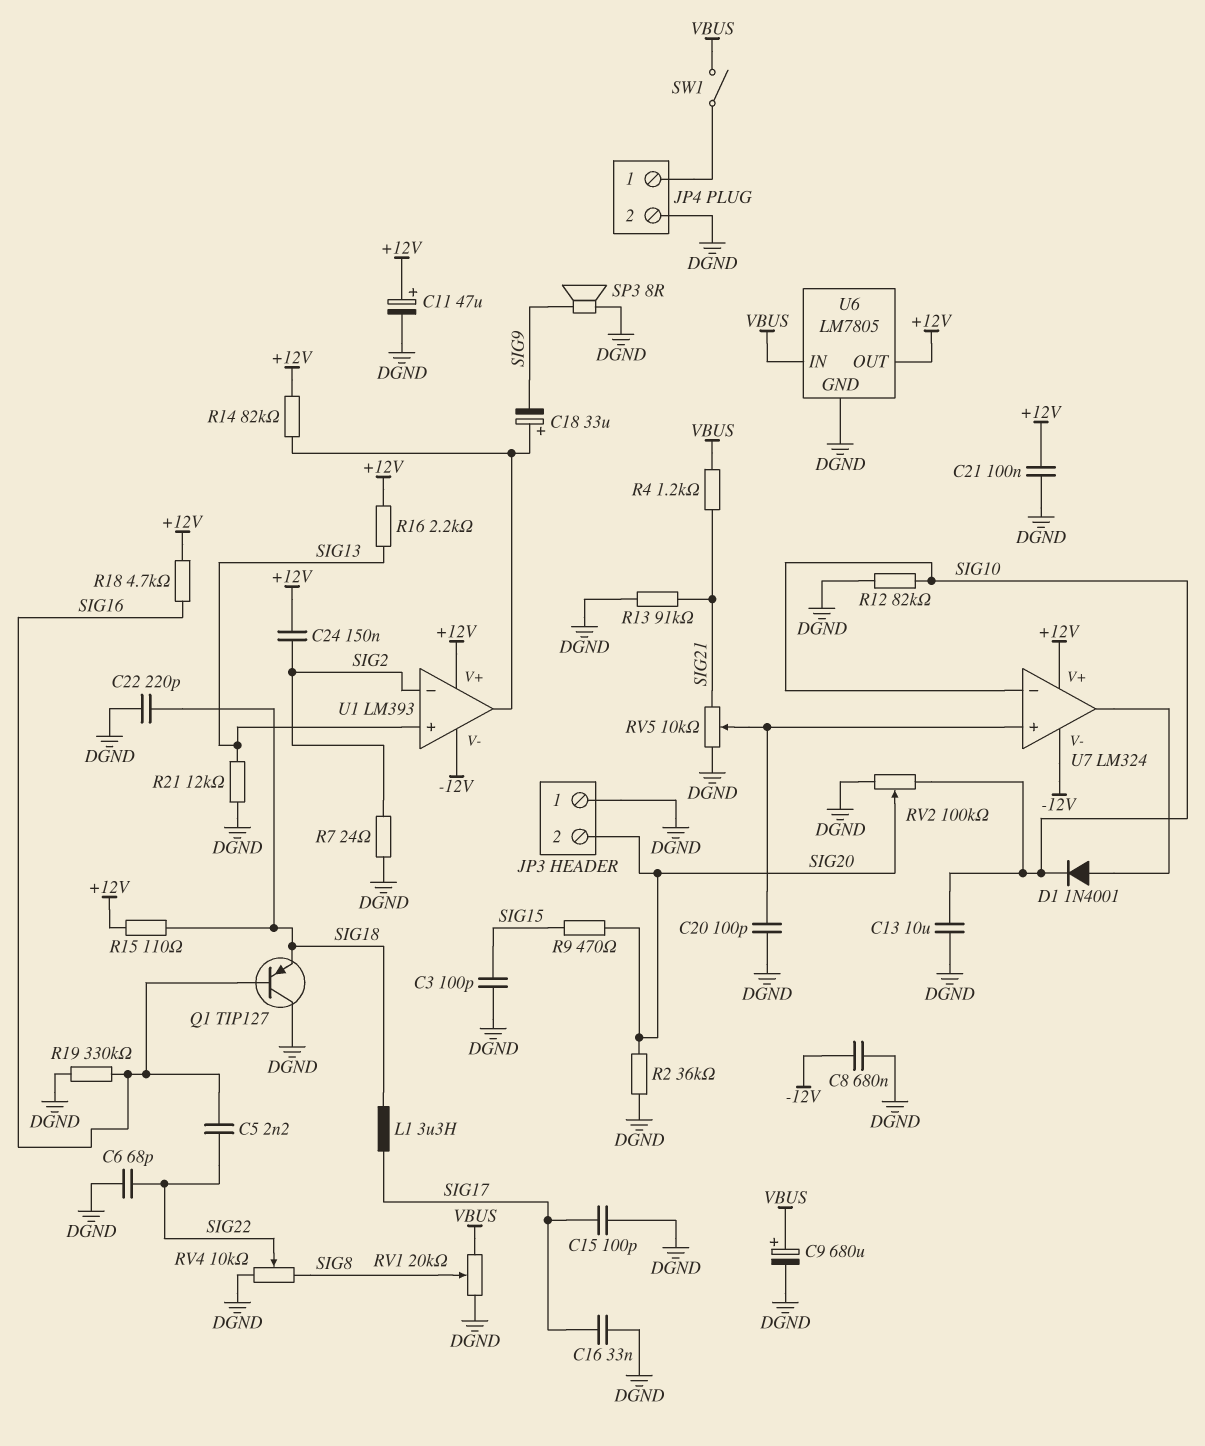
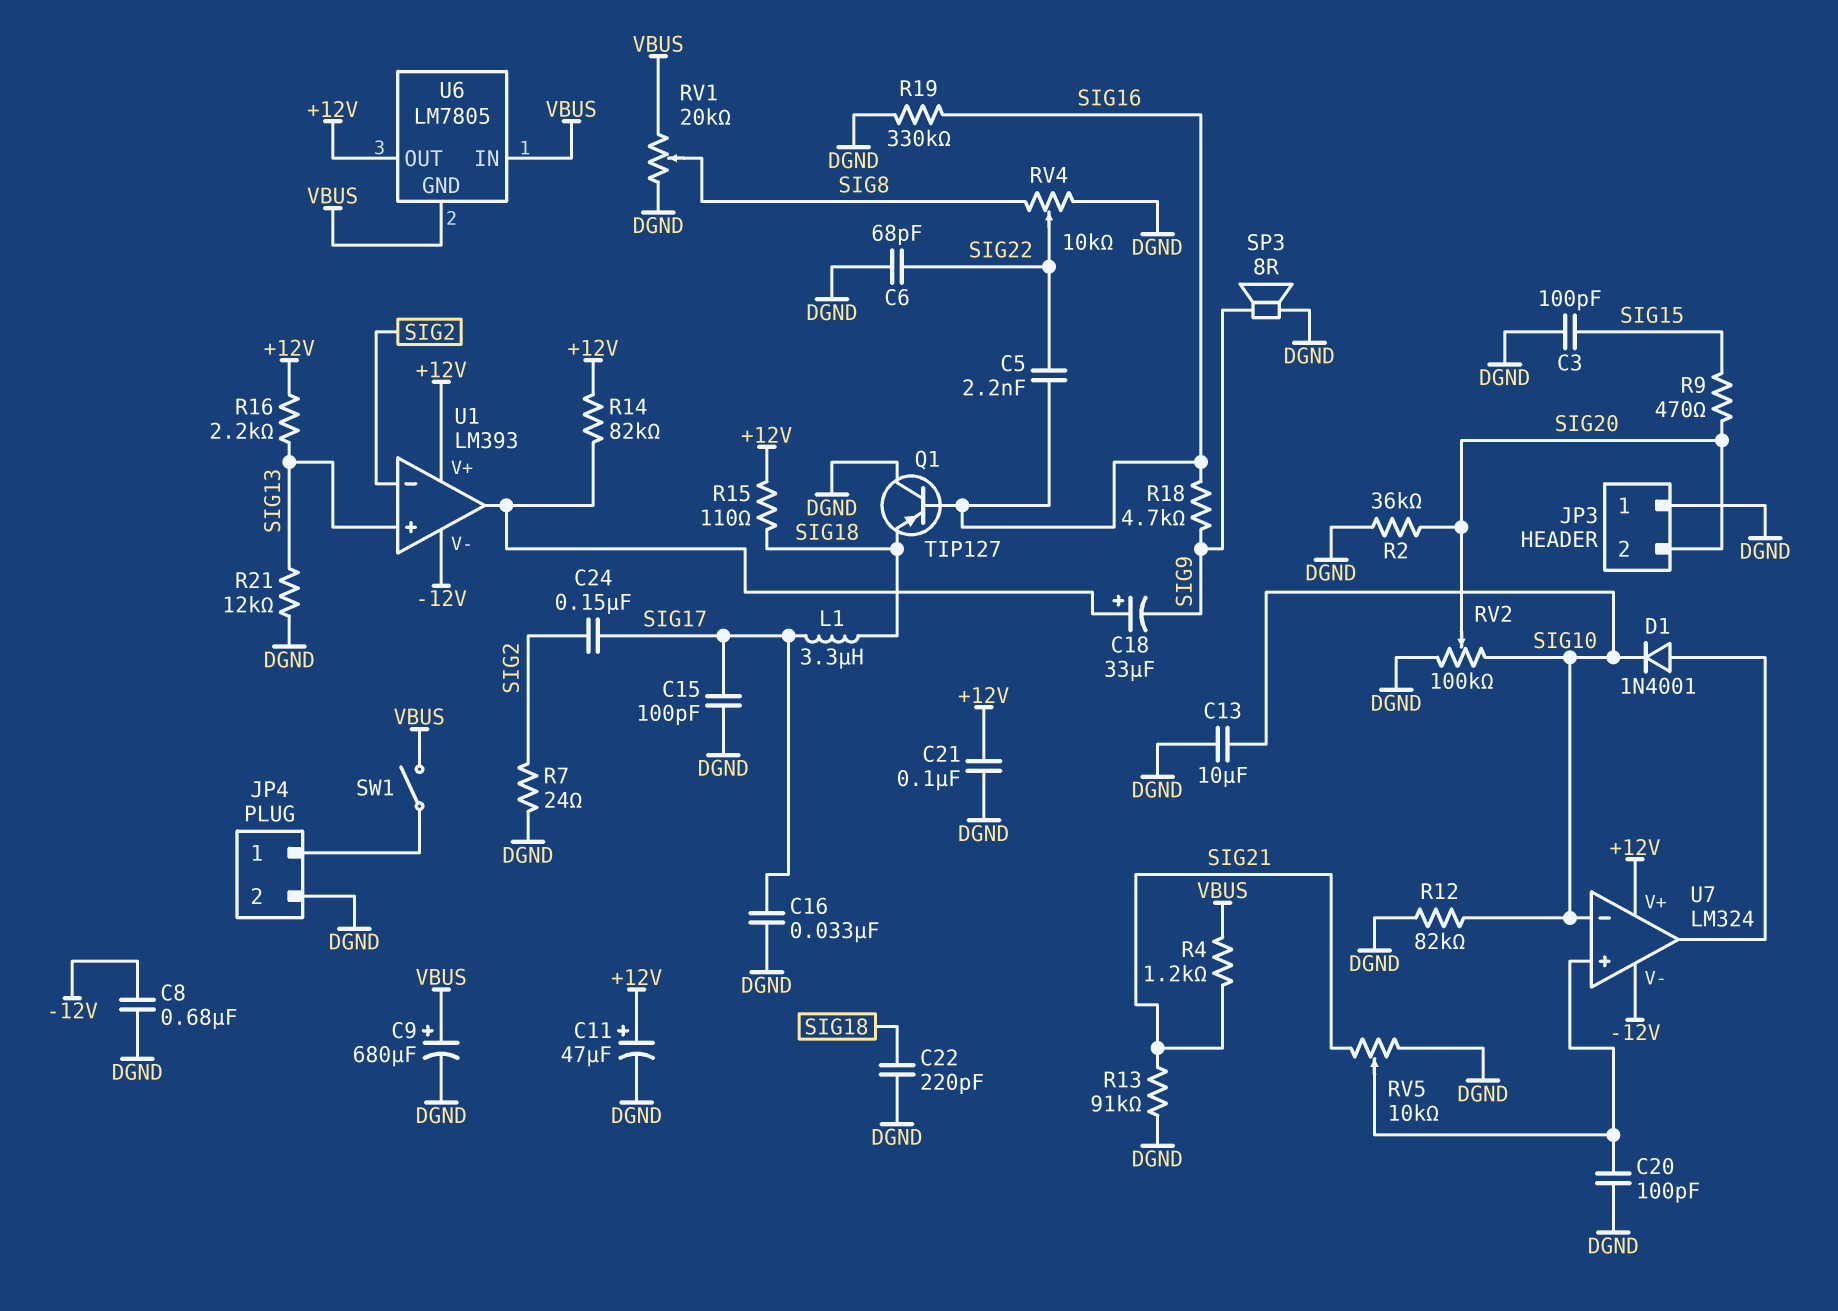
C24: 150nF (+12V, SIG2) -> 150nF (SIG2, SIG17)
R18: 4.7k (+12V, SIG16) -> 4.7k (SIG9, SIG16)
U6 pin GND: DGND -> VBUS

